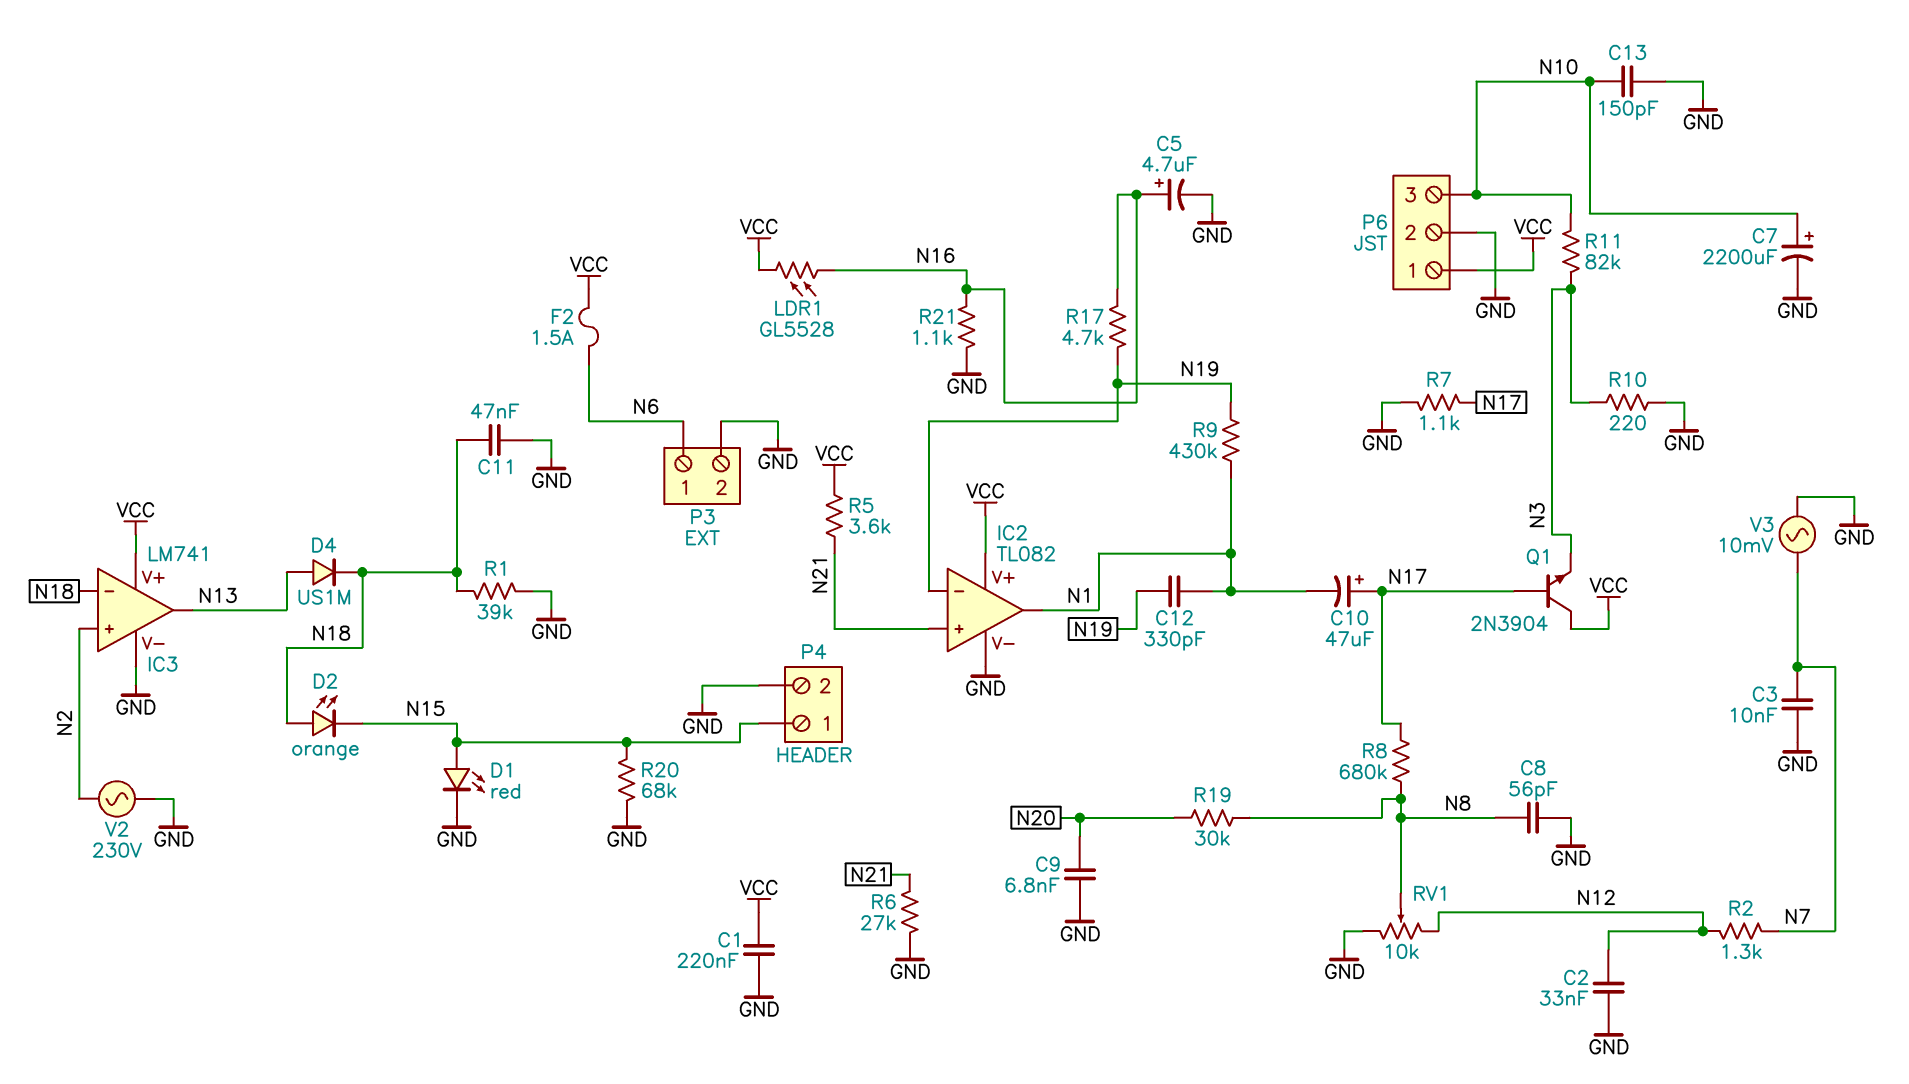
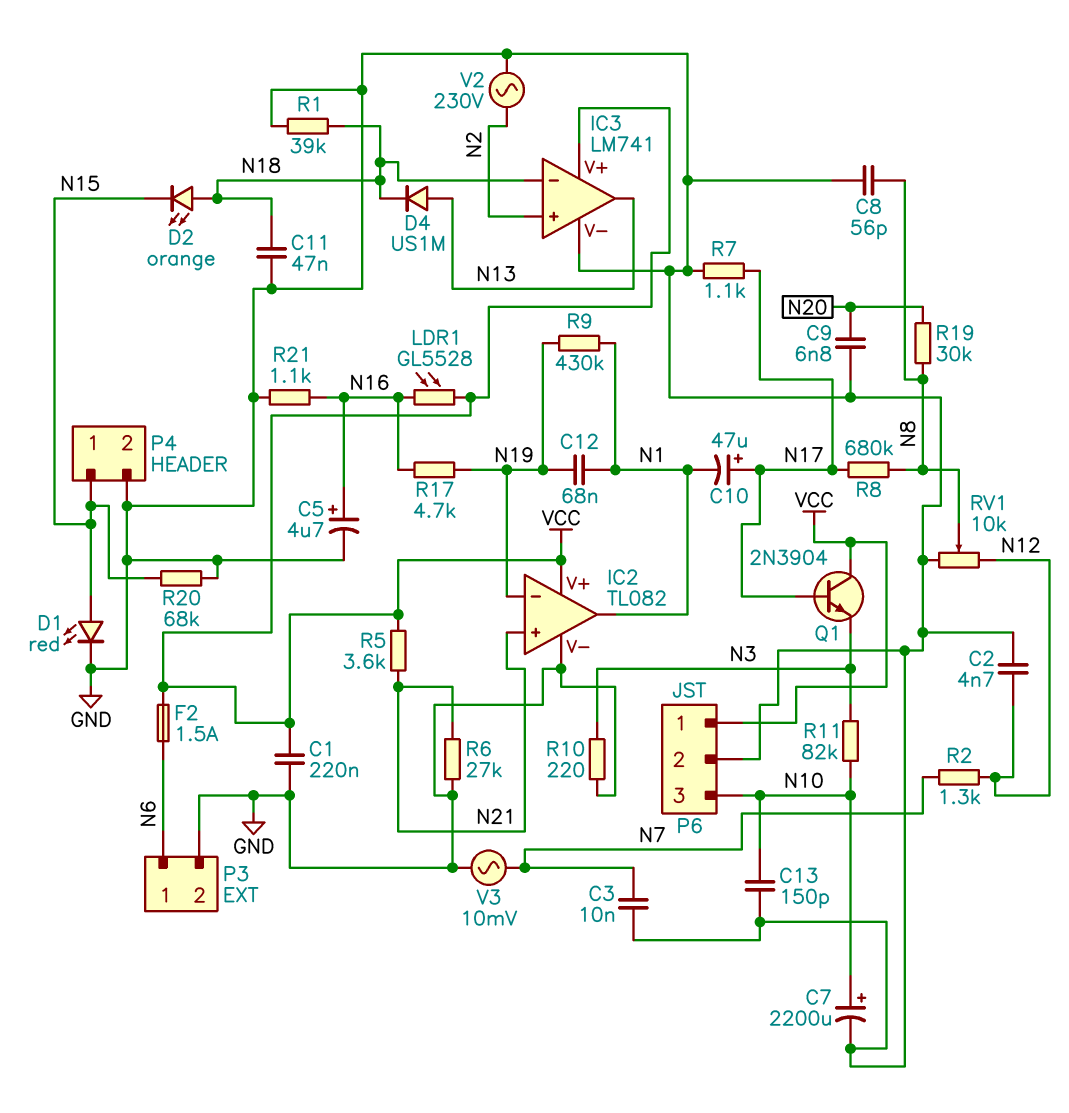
C2: 33nF (GND, N12) -> 4.7nF (GND, N12)
C12: 330pF (N1, N19) -> 68nF (N1, N19)

